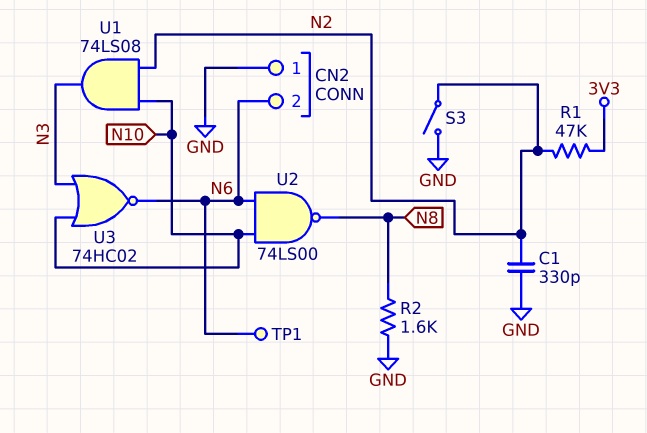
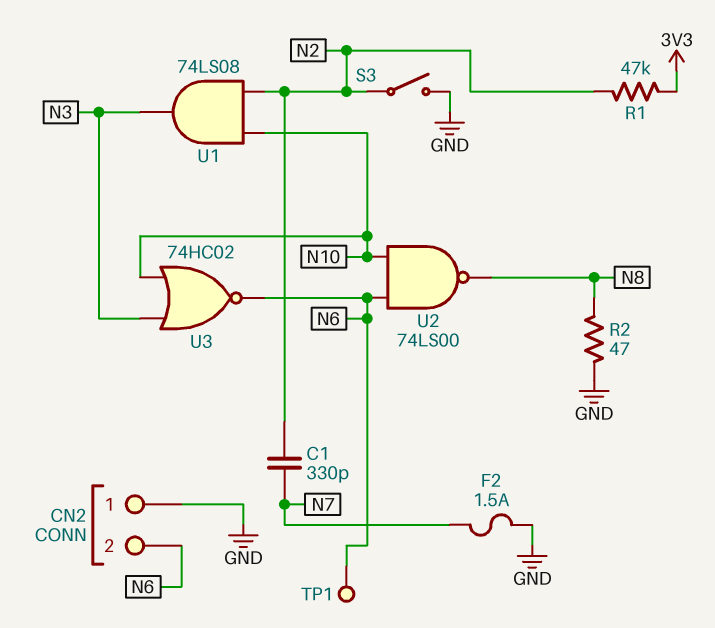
C1: 330pF (GND, N2) -> 330pF (N2, N7)
F2: none -> 1.5A (GND, N7)
R2: 1.6k (GND, N8) -> 47 (GND, N8)

